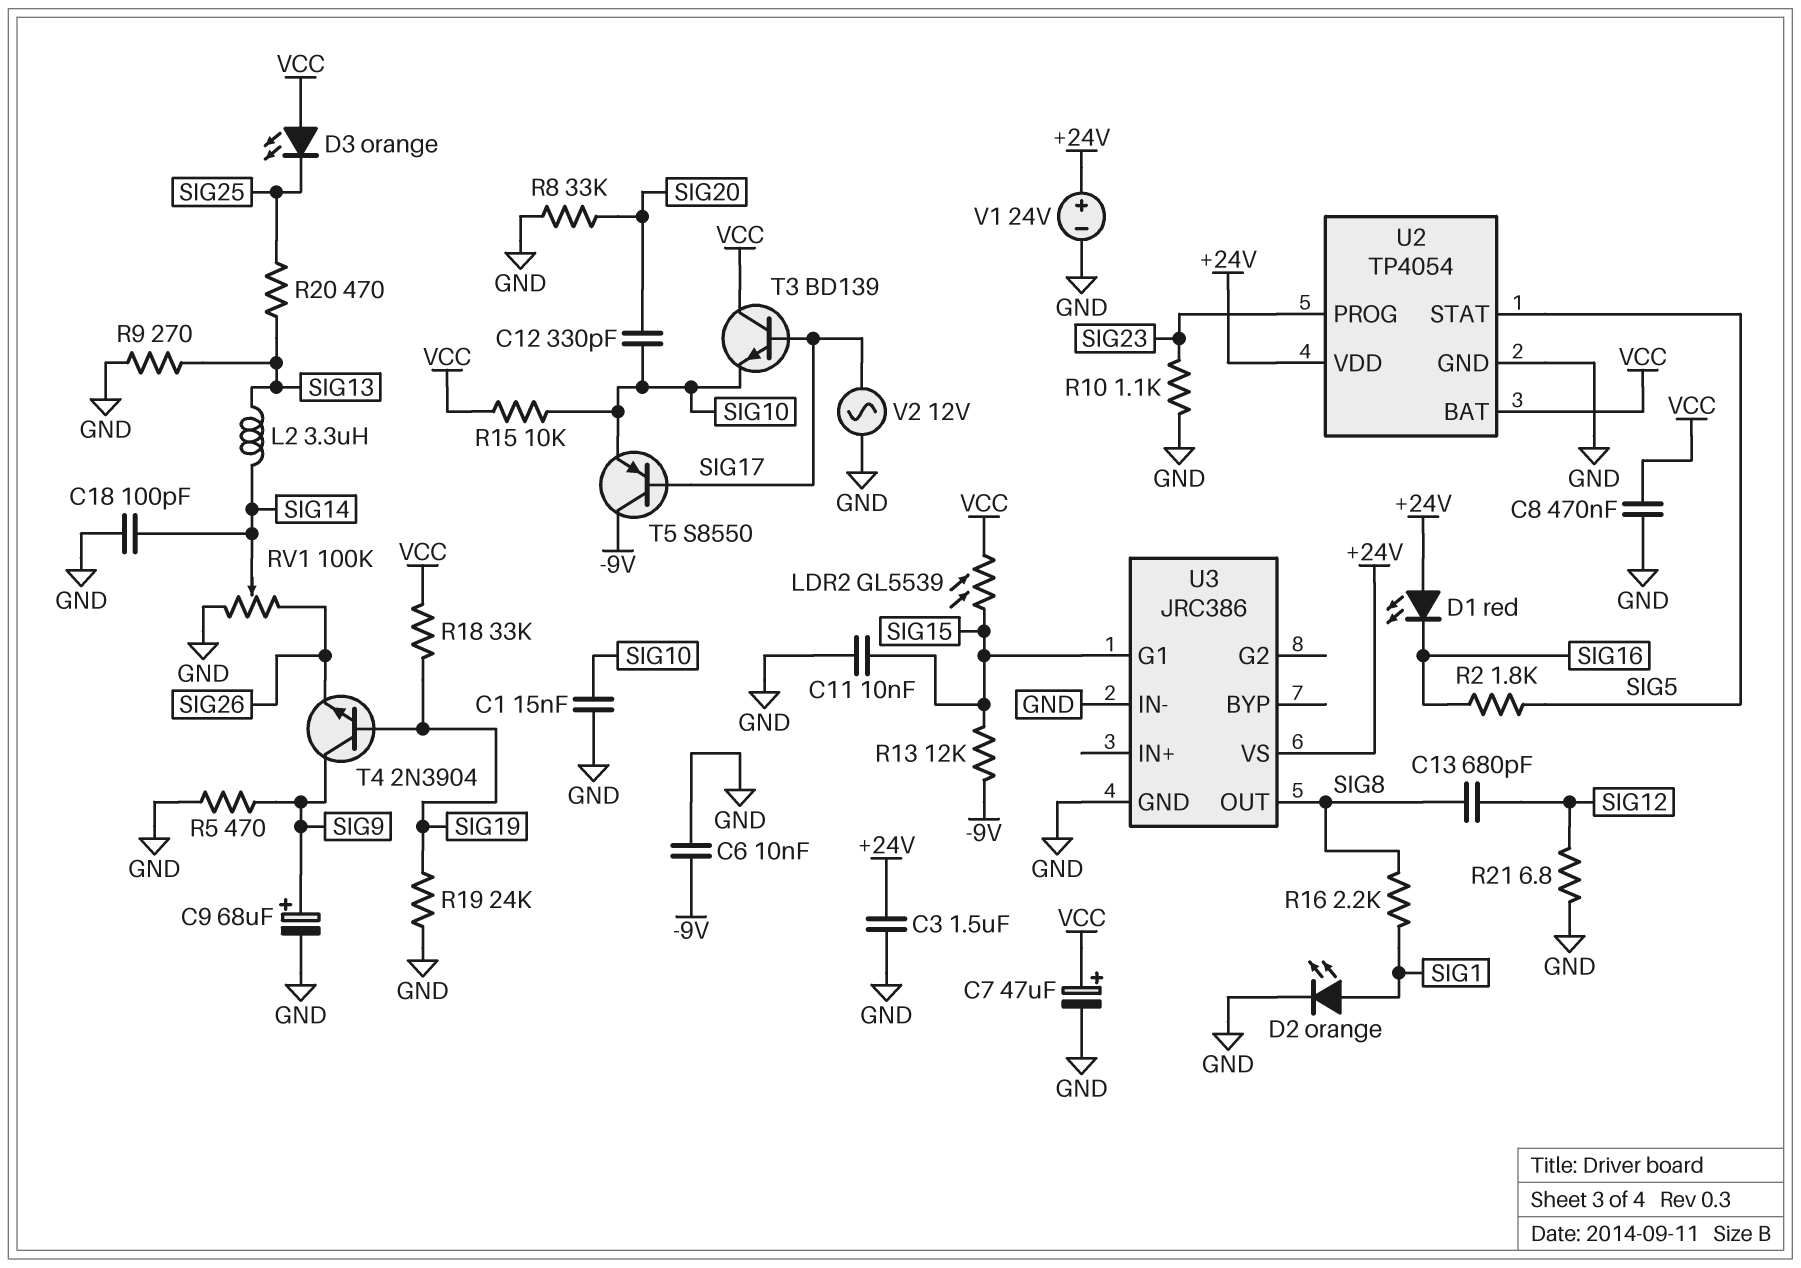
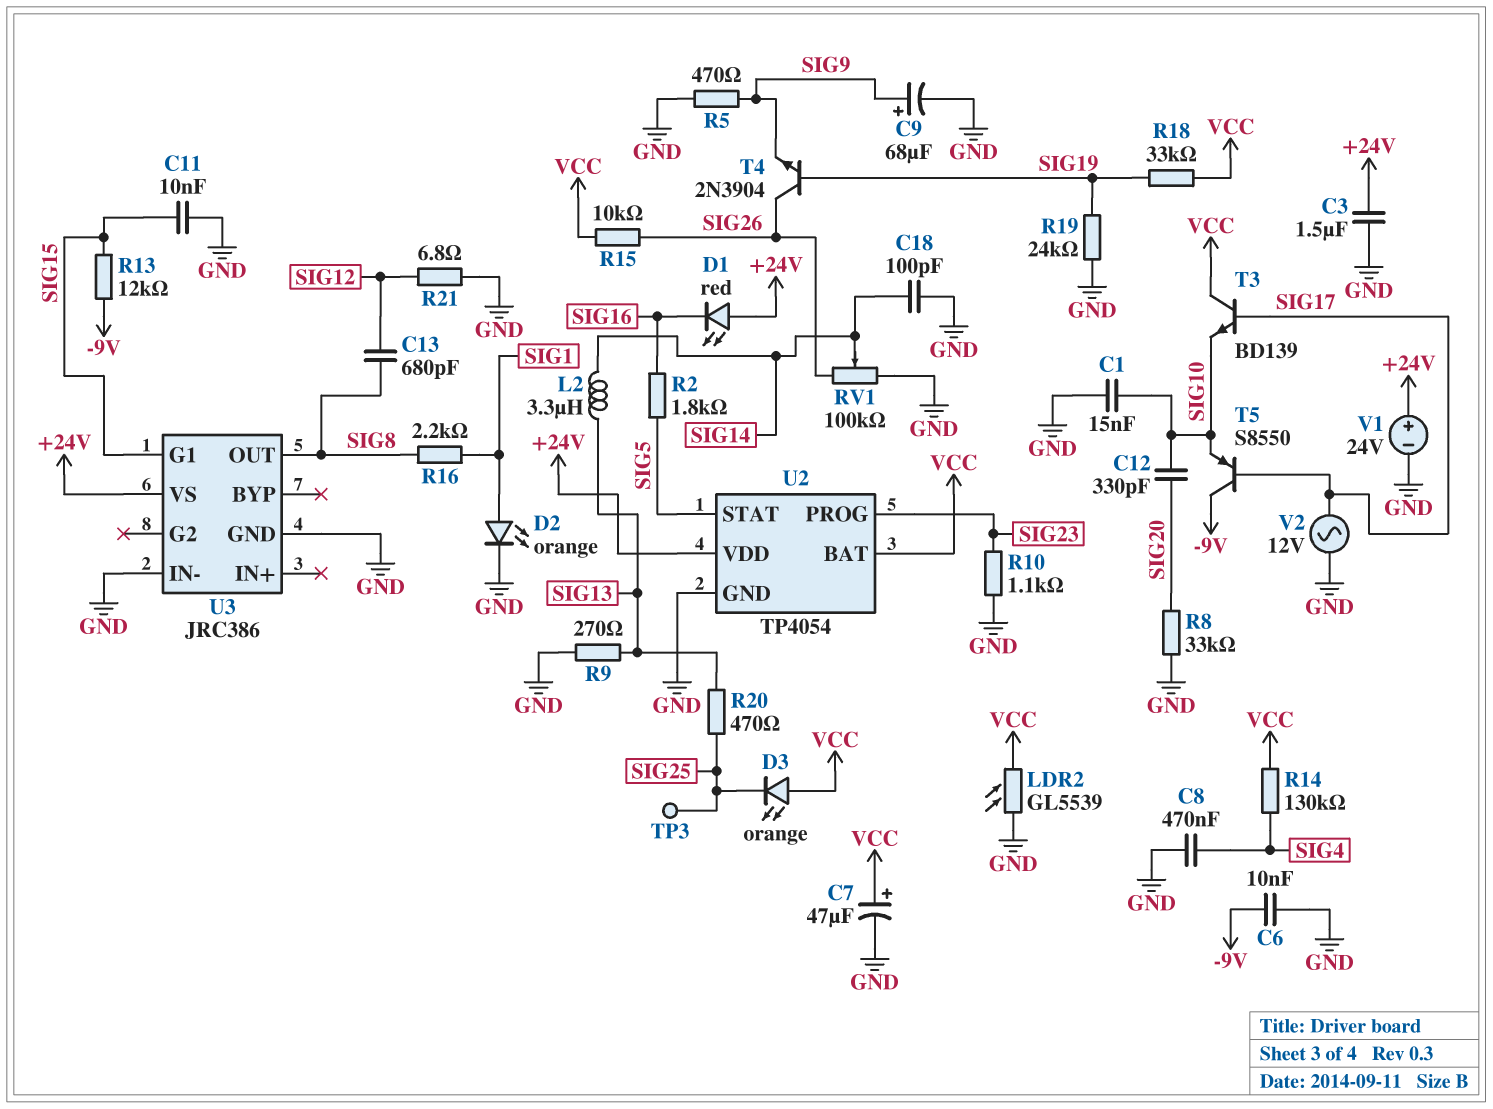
C8: 470nF (GND, VCC) -> 470nF (GND, SIG4)
LDR2: GL5539 (SIG15, VCC) -> GL5539 (GND, VCC)
R14: none -> 130k (SIG4, VCC)
R15: 10k (SIG10, VCC) -> 10k (SIG26, VCC)
T4: NPN 2N3904 (B SIG19, C SIG9, E SIG26) -> NPN 2N3904 (B SIG19, C SIG26, E SIG9)
TP3: none -> test point (SIG25)

